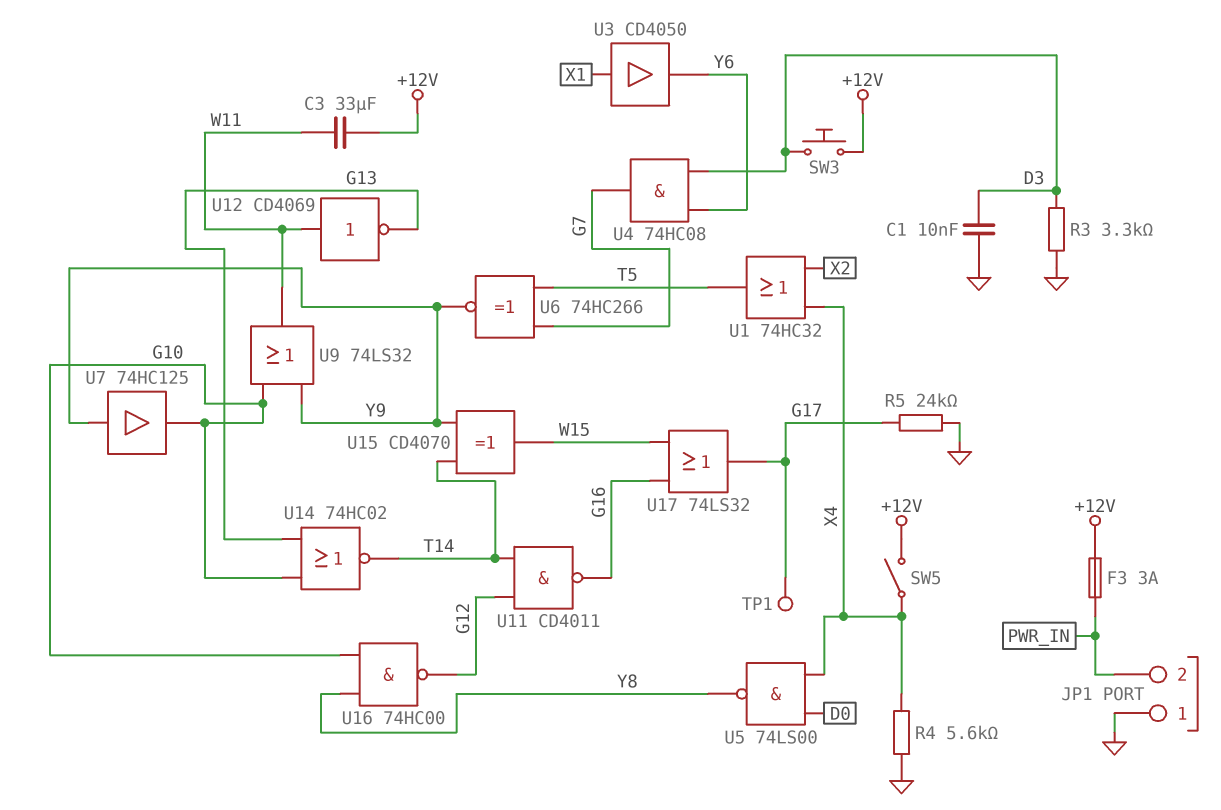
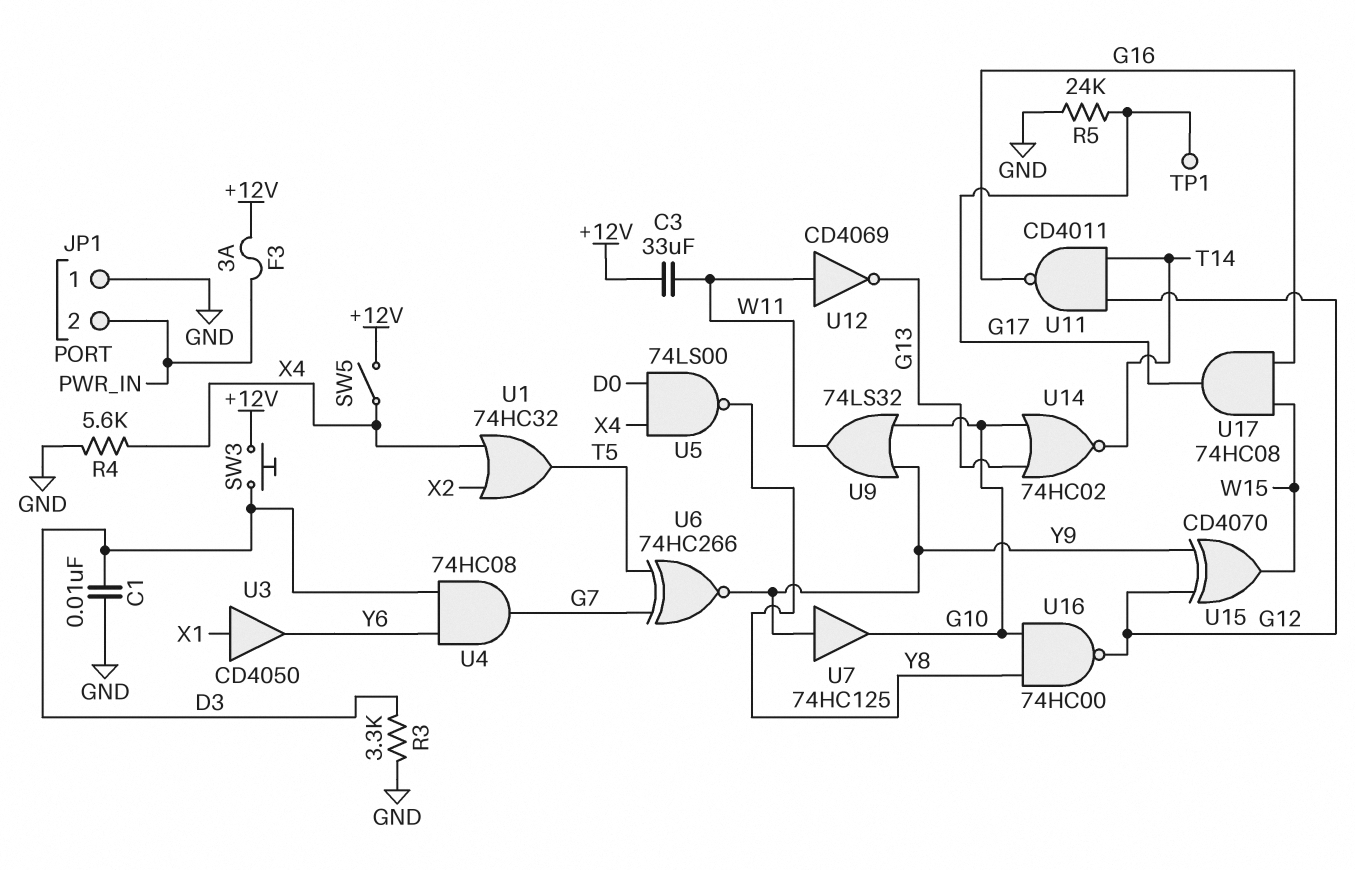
U15: XOR CD4070 (in T14, in Y9, out W15) -> XOR CD4070 (in G12, in Y9, out W15)
U17: OR 74LS32 (in G16, in W15, out G17) -> AND 74HC08 (in G16, in W15, out G17)

